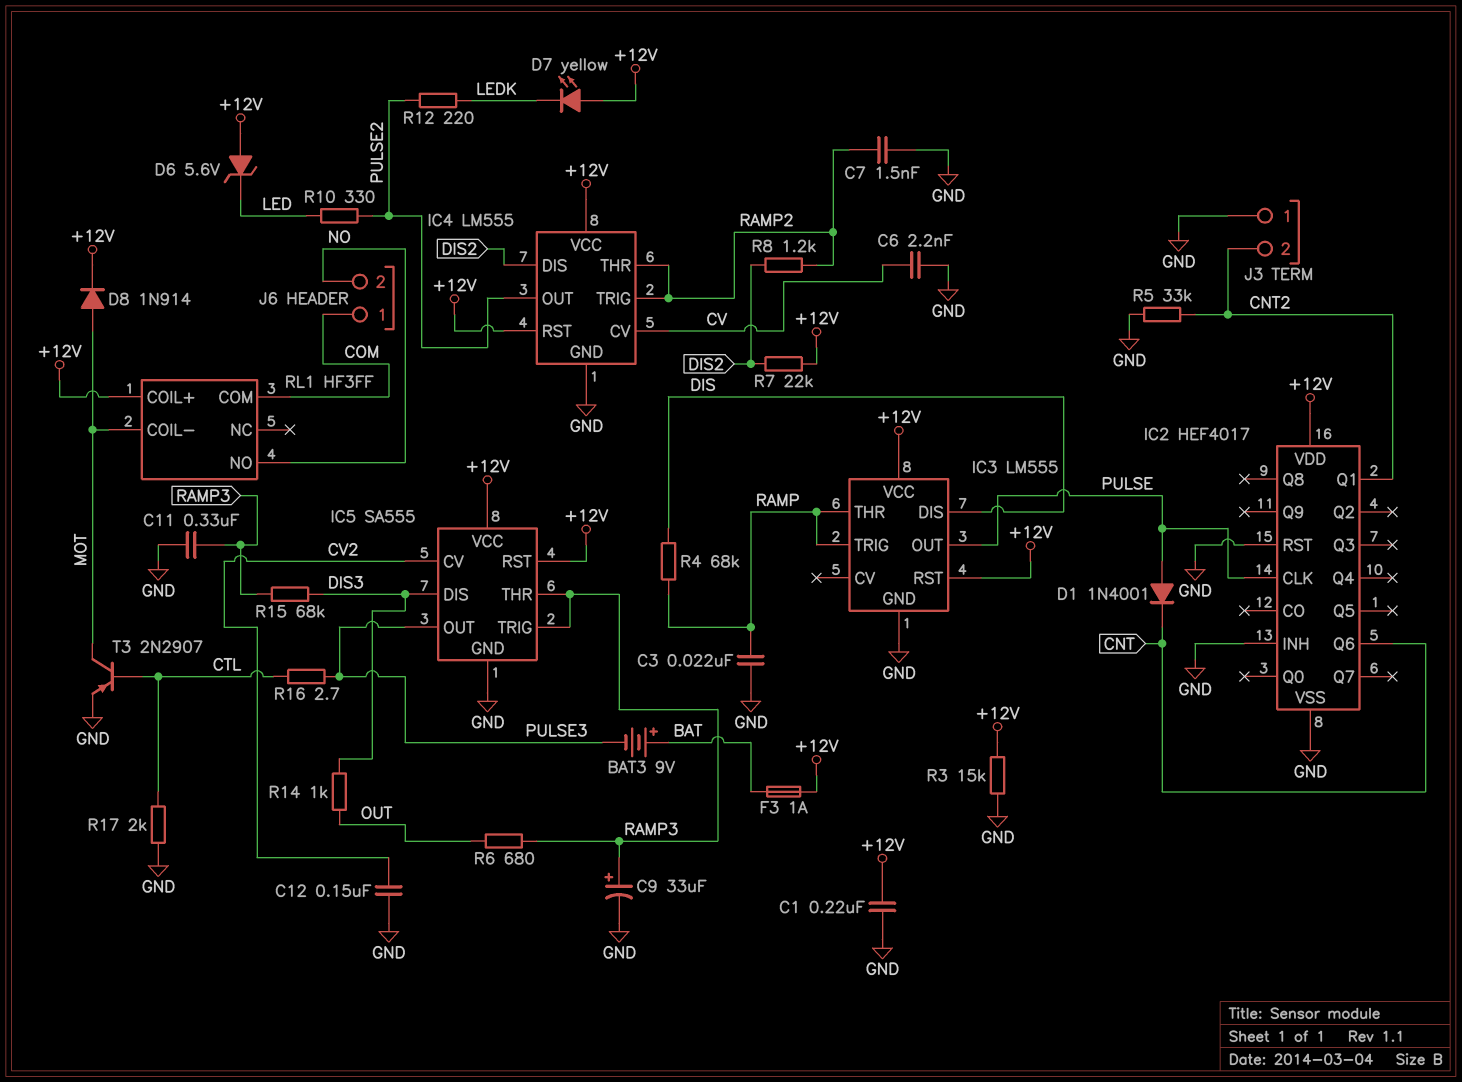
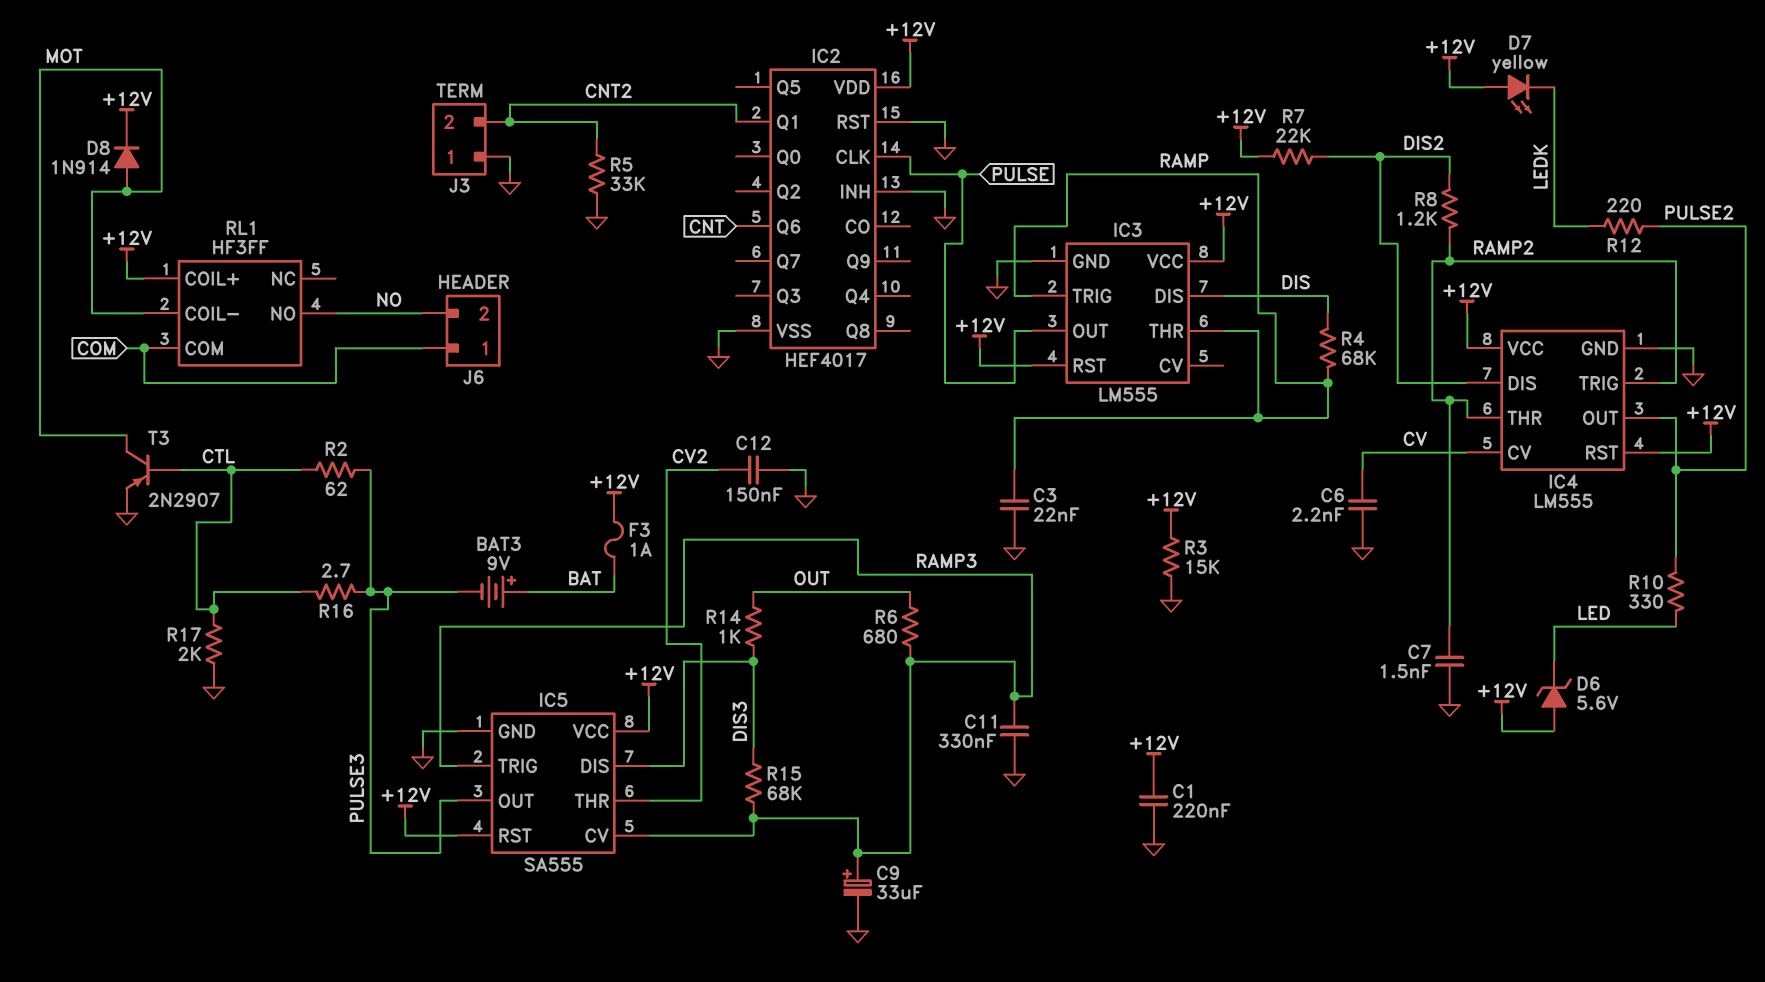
D1: diode 1N4001 (A PULSE, K CNT) -> none
IC5 pin CV: CV2 -> RAMP3
IC5 pin THR: RAMP3 -> CV2
R2: none -> 62 (CTL, PULSE3)

